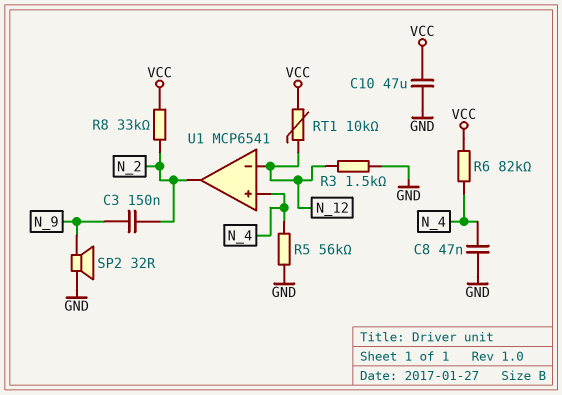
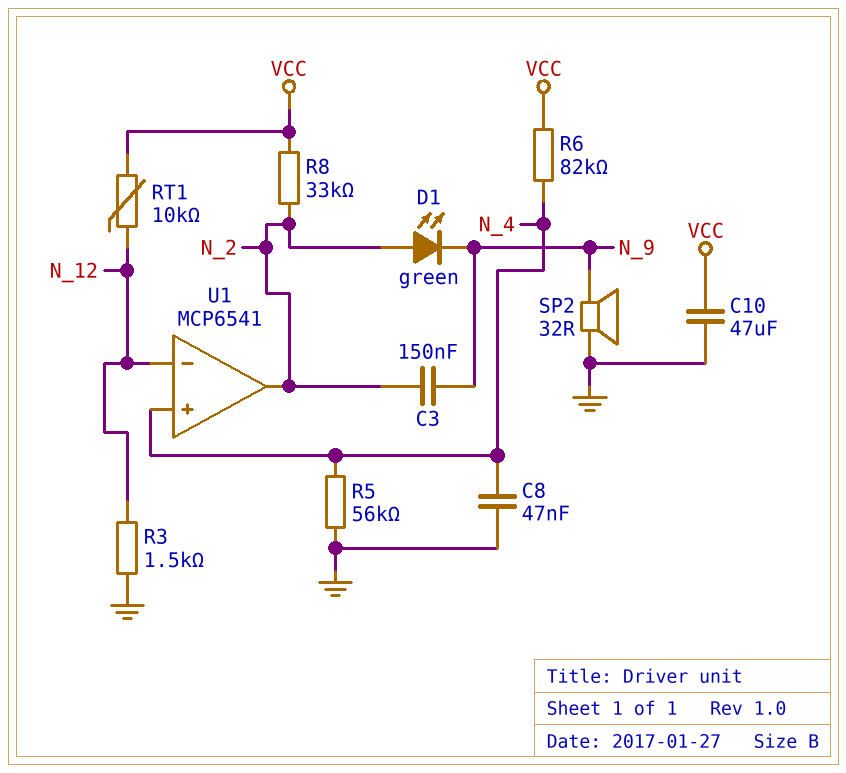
D1: none -> LED green (A N_2, K N_9)

